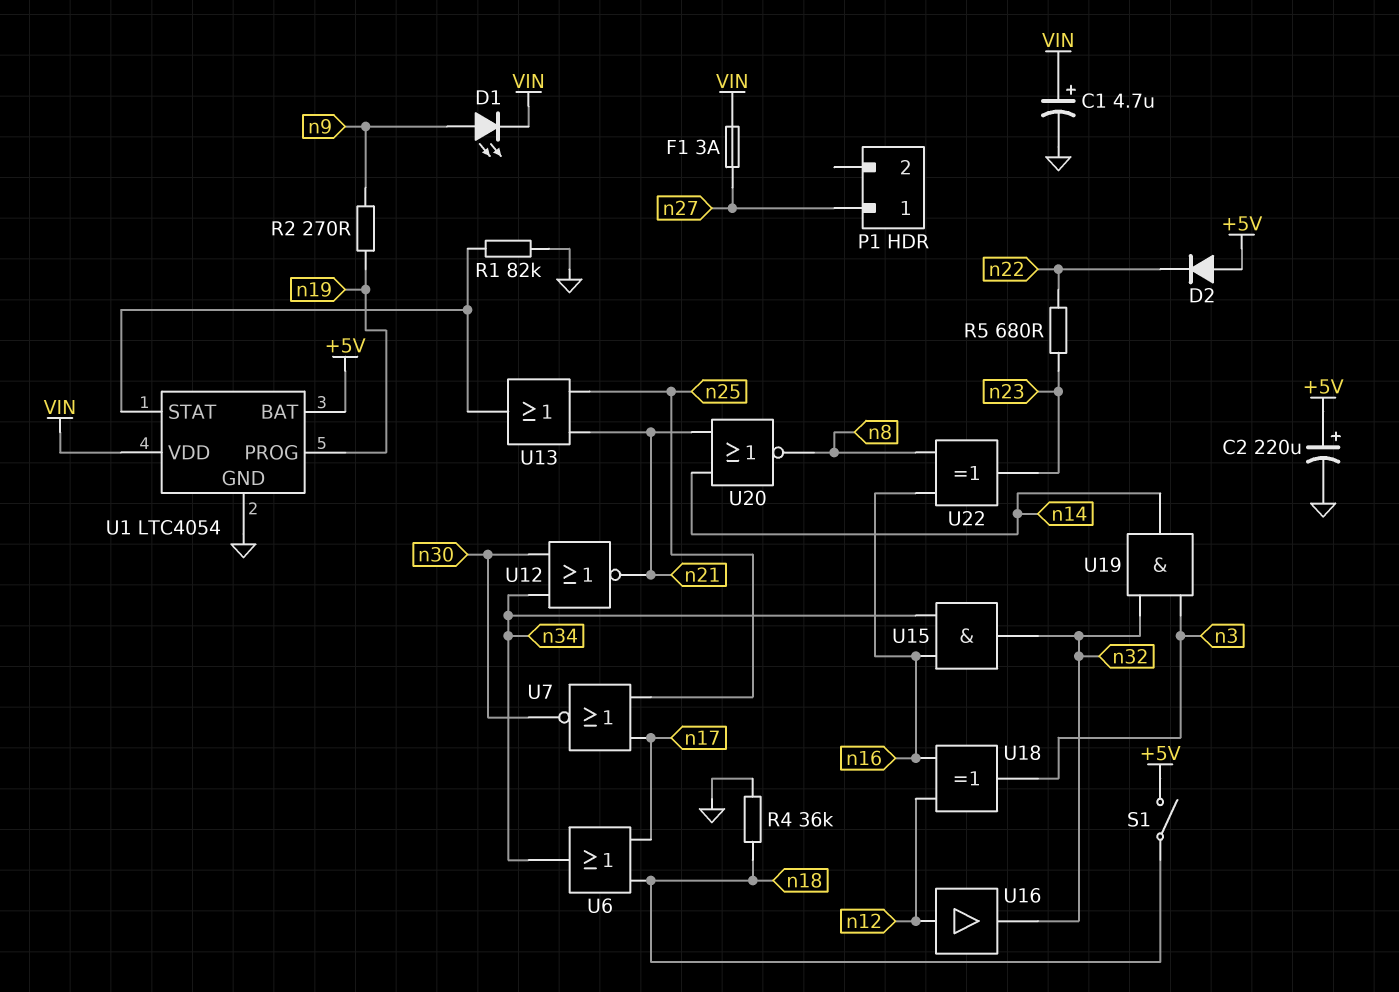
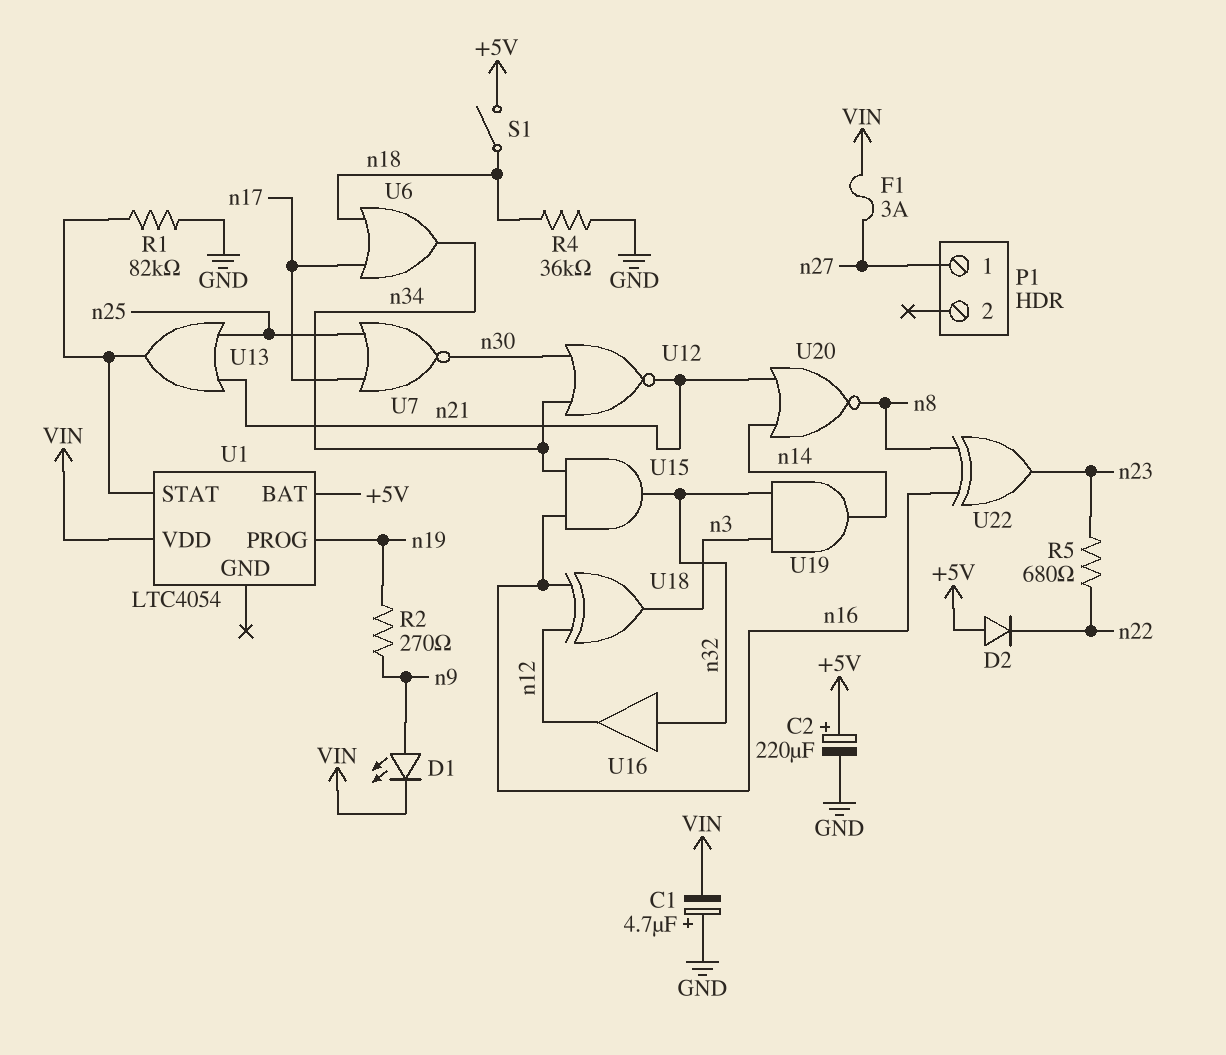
C1: 4.7uF (plus VIN, minus GND) -> 4.7uF (plus GND, minus VIN)
U1 pin GND: GND -> none
U16: buffer (in n12, out n32) -> buffer (in n32, out n12)

